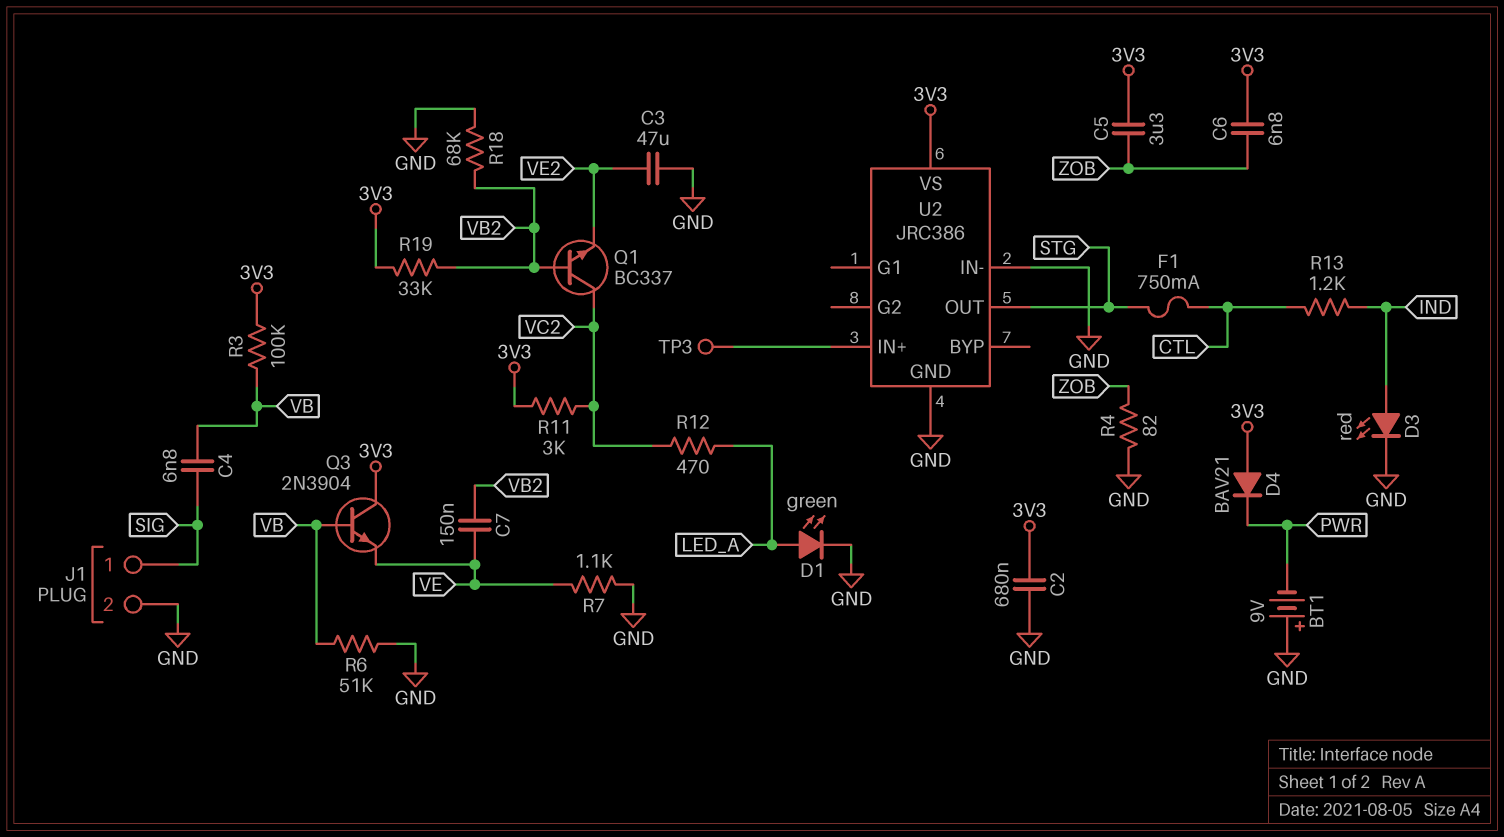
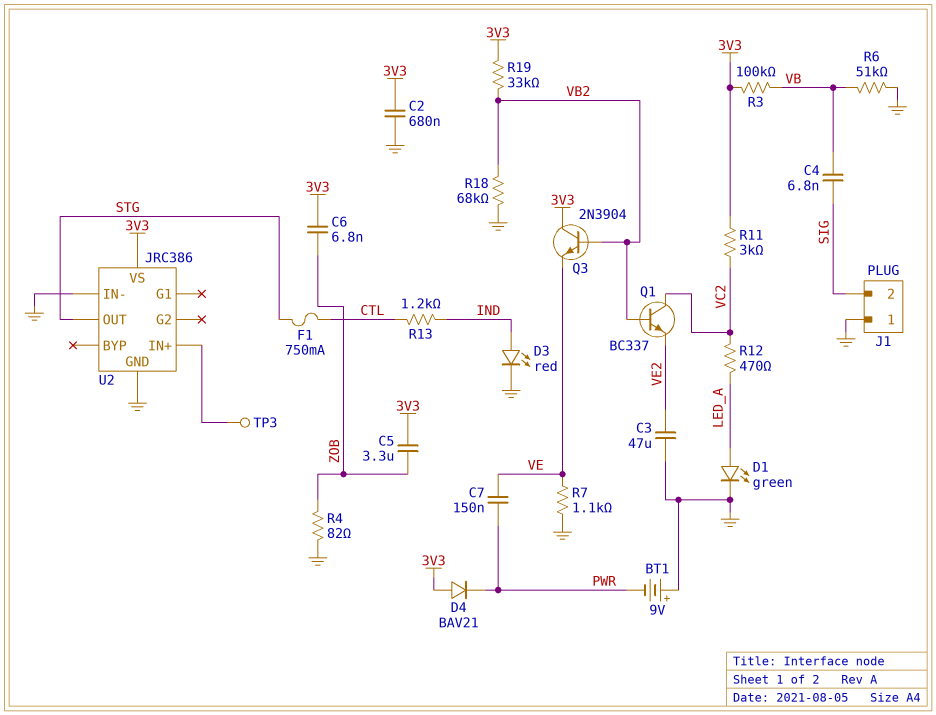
C7: 150nF (VB2, VE) -> 150nF (PWR, VE)
J1 pin 1: SIG -> GND
J1 pin 2: GND -> SIG
Q3: NPN 2N3904 (B VB, C 3V3, E VE) -> NPN 2N3904 (B VB2, C 3V3, E VE)

